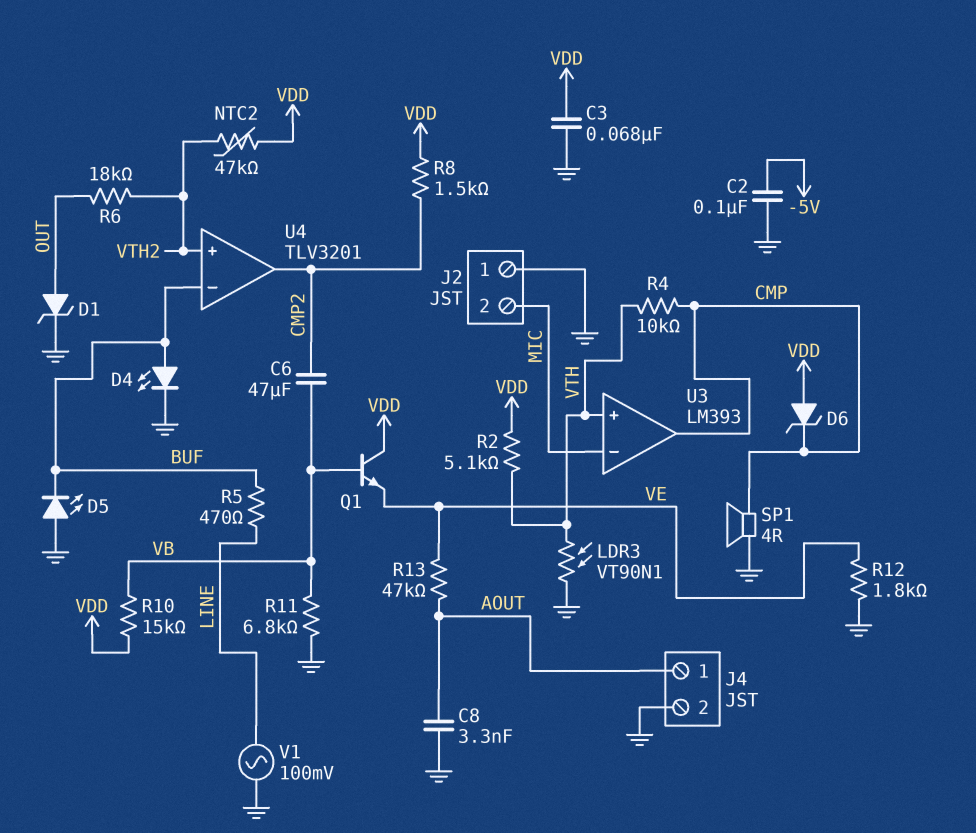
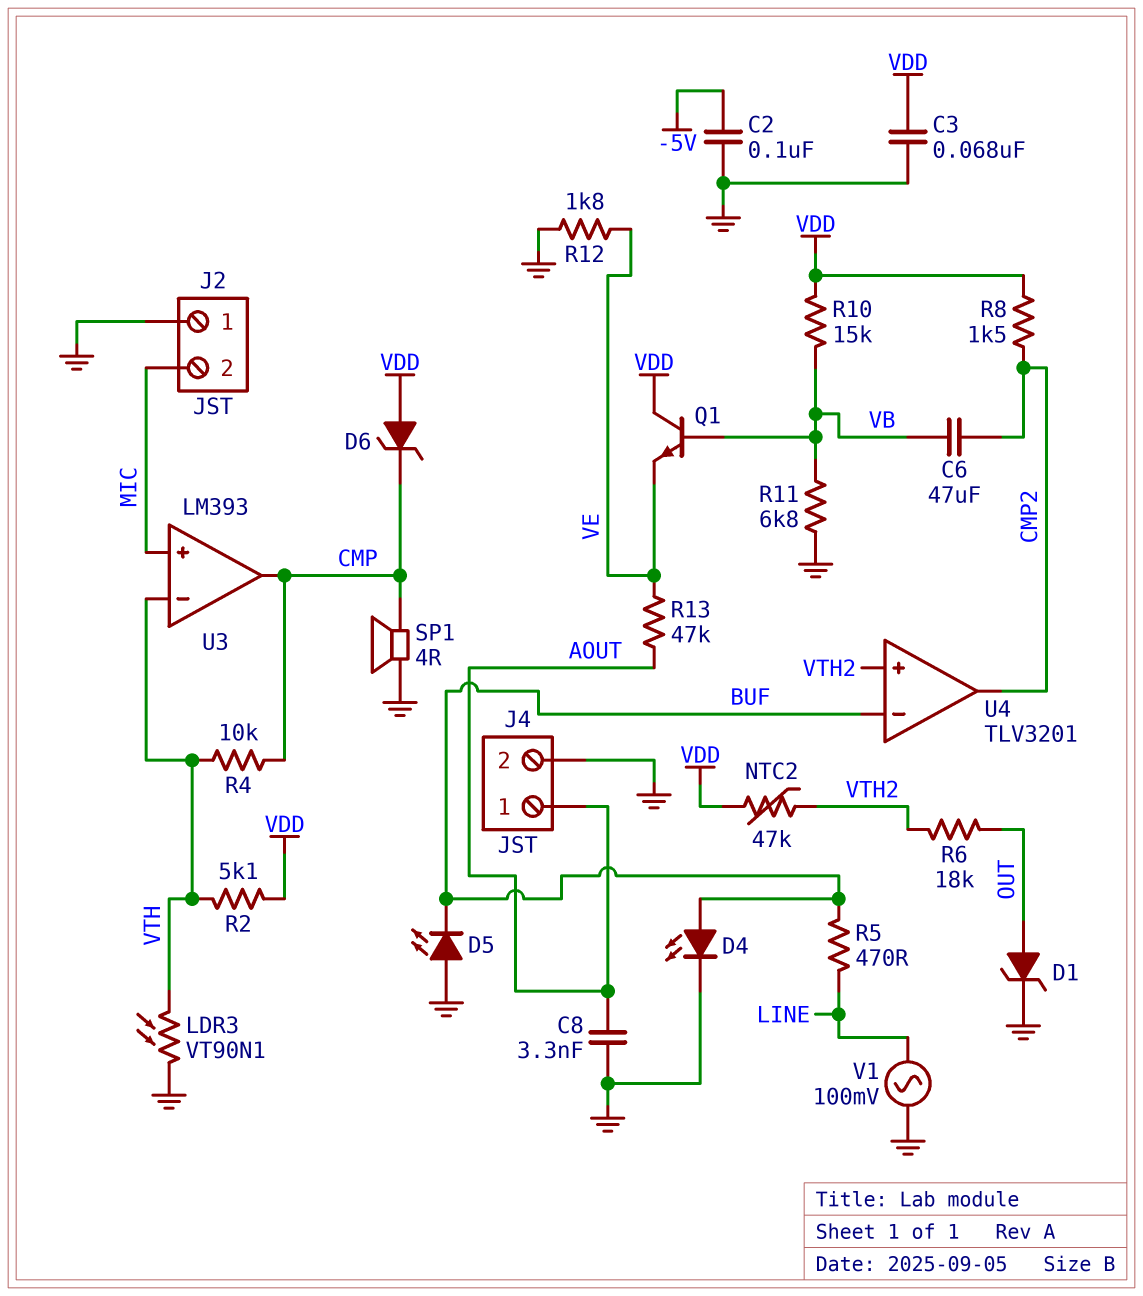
U3 pin in+: VTH -> MIC
U3 pin in-: MIC -> VTH

